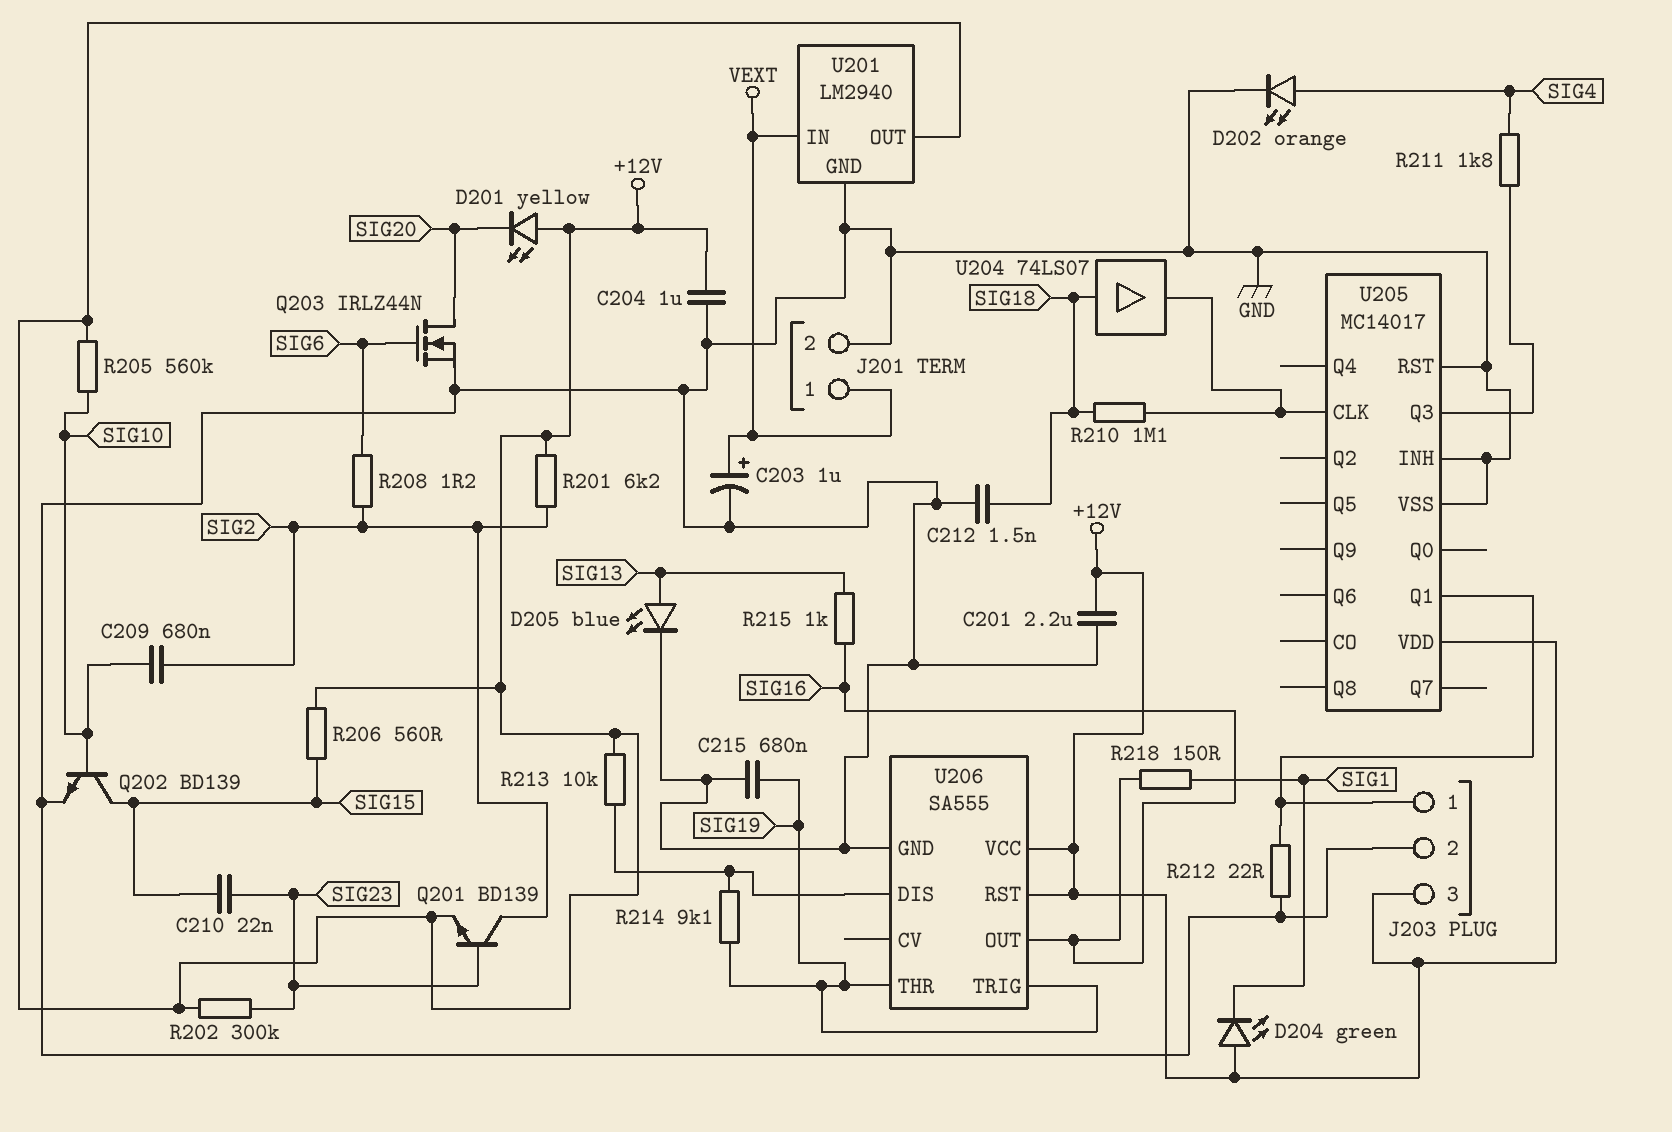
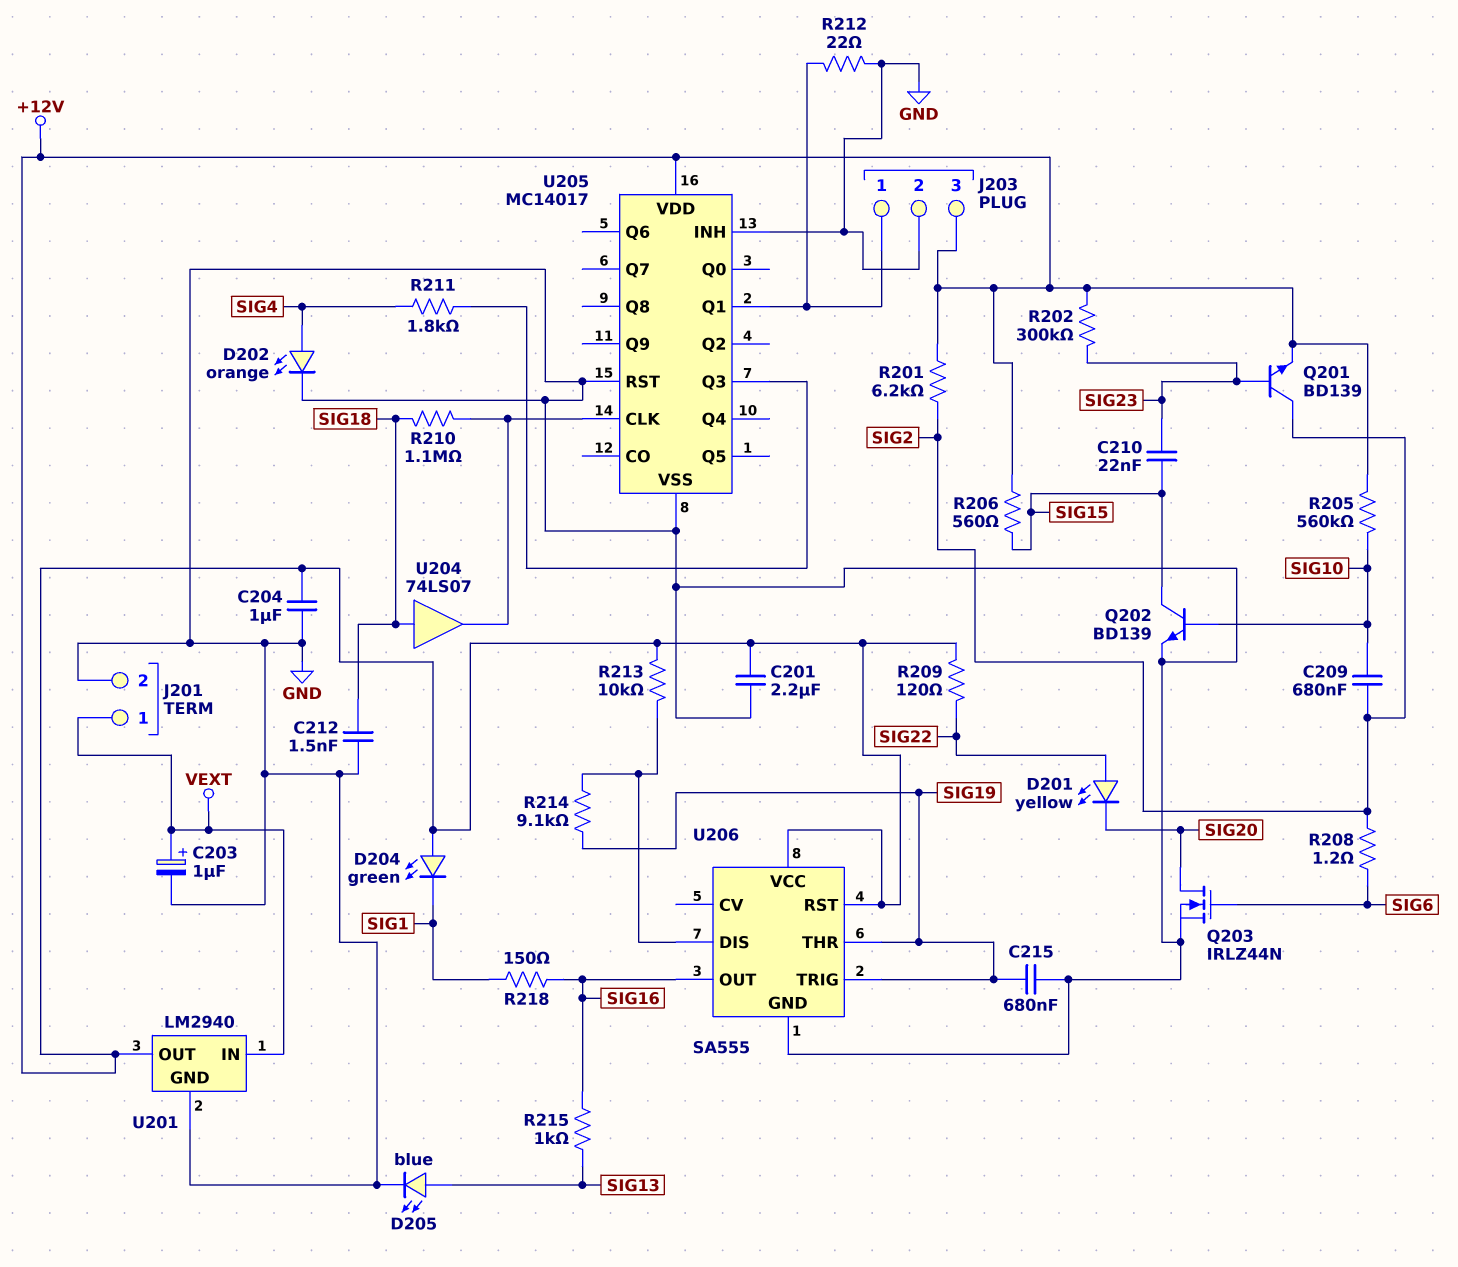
D201: LED yellow (A +12V, K SIG20) -> LED yellow (A SIG22, K SIG20)
R209: none -> 120 (+12V, SIG22)

